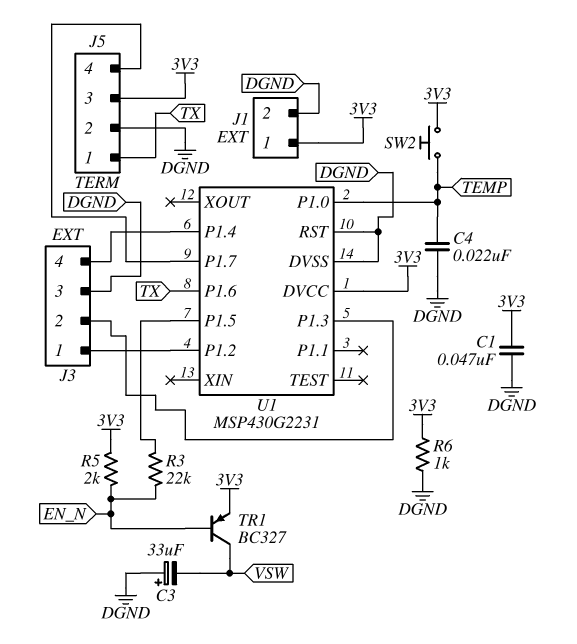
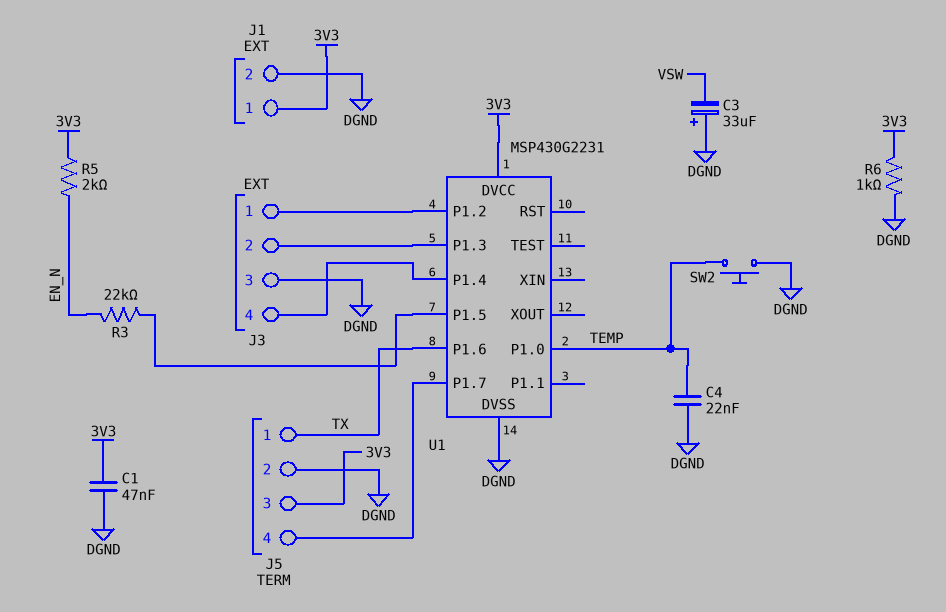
SW2: button (3V3, TEMP) -> button (DGND, TEMP)
TR1: PNP BC327 (B EN_N, C VSW, E 3V3) -> none
U1 pin RST: DGND -> none

